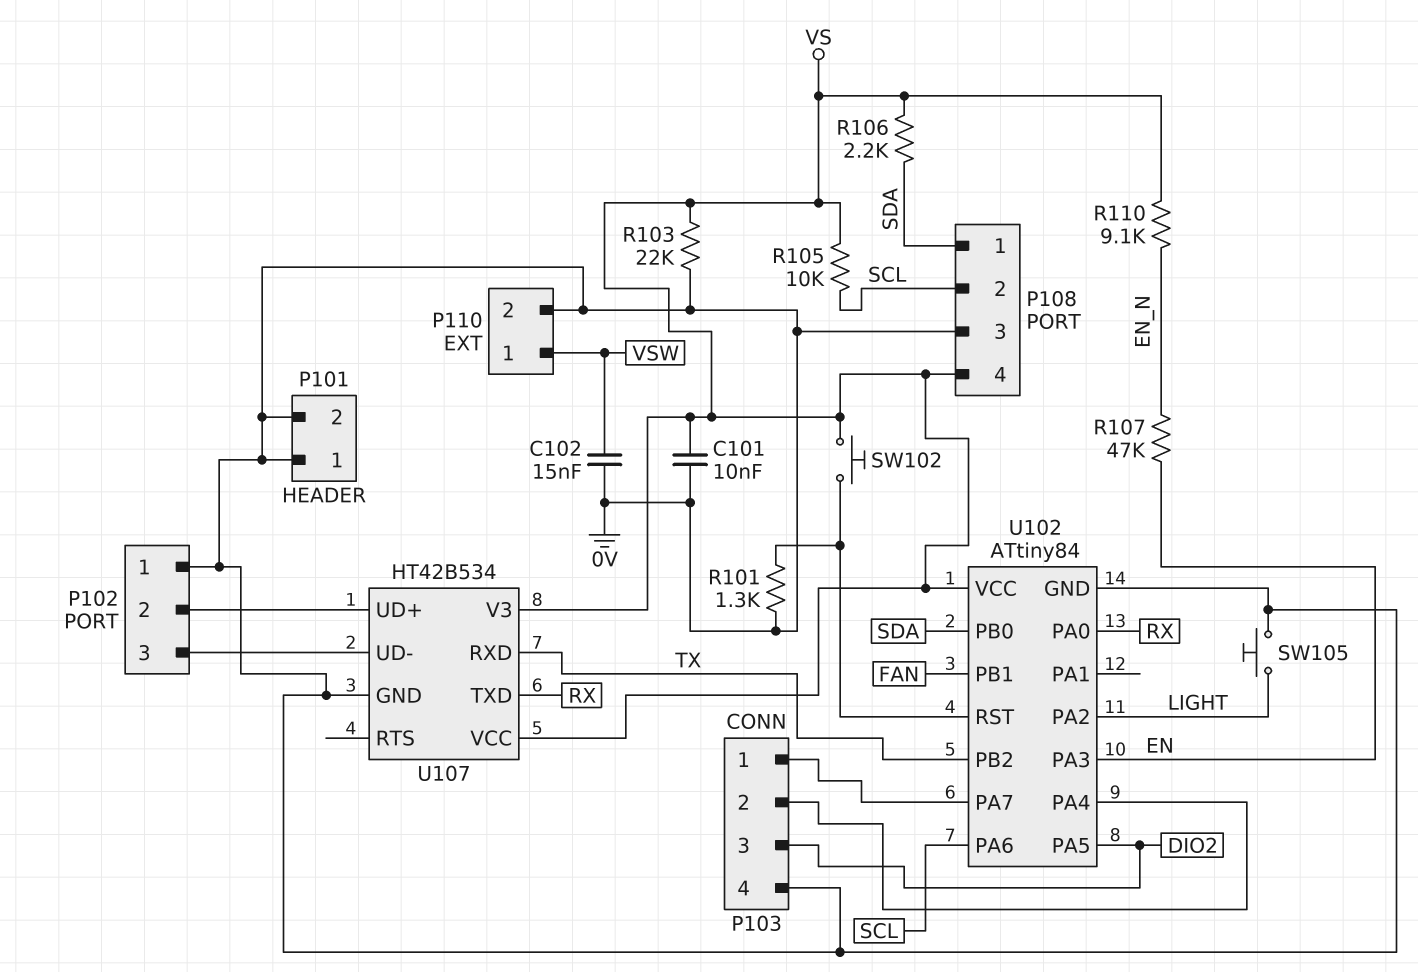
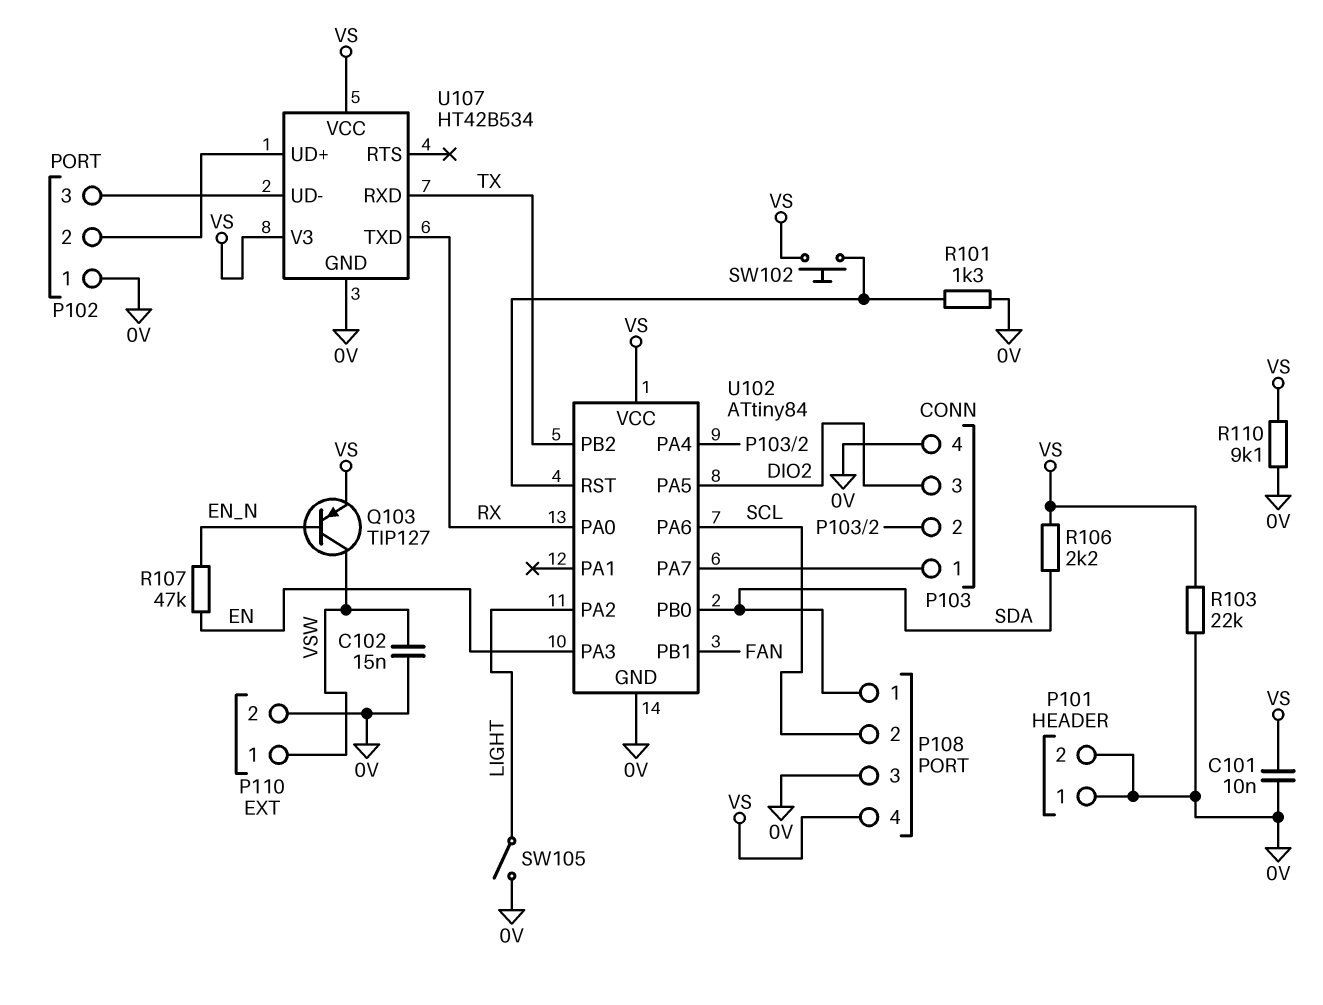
Q103: none -> PNP TIP127 (B EN_N, C VSW, E VS)
R105: 10k (SCL, VS) -> none
R110: 9.1k (EN_N, VS) -> 9.1k (0V, VS)
SW105: button (0V, LIGHT) -> switch (0V, LIGHT)

